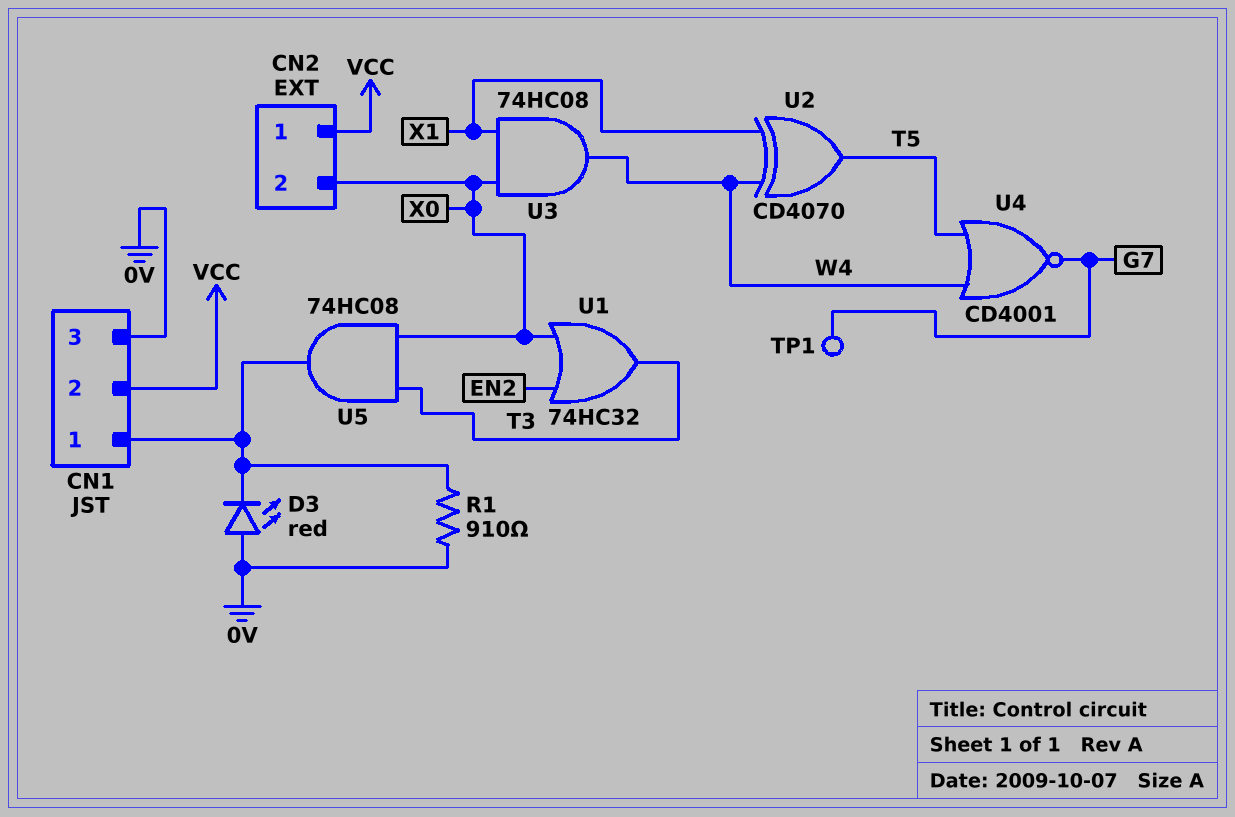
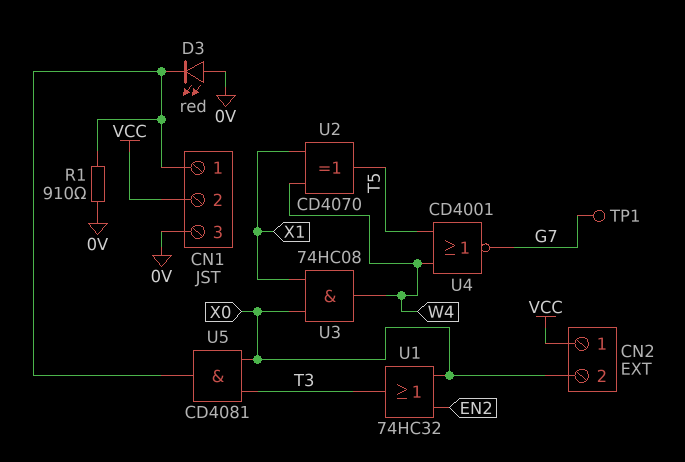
U5: AND 74HC08 (in T3, in X0, out CN1/1) -> AND CD4081 (in T3, in X0, out CN1/1)

